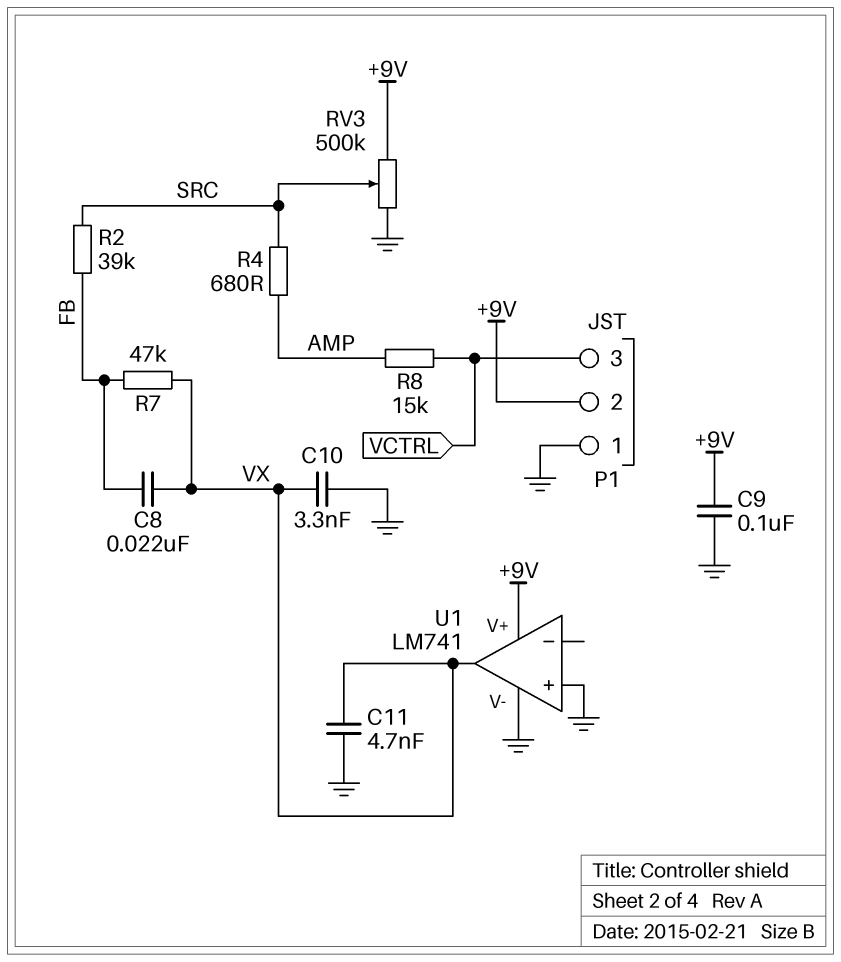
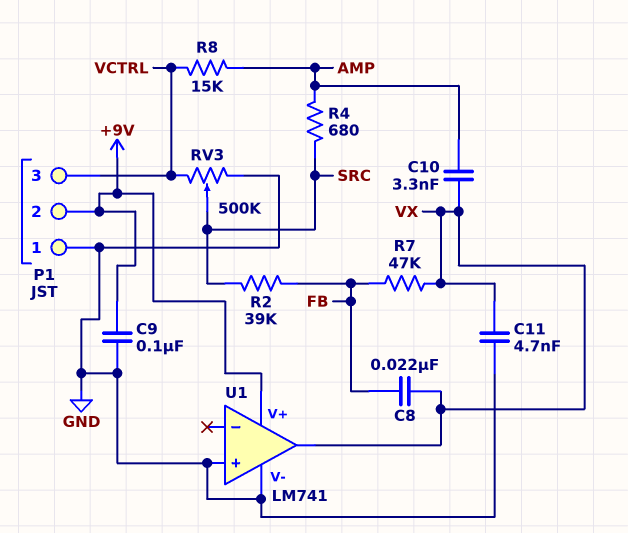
C10: 3.3nF (GND, VX) -> 3.3nF (AMP, VX)
RV3: 500k (+9V, GND, wiper SRC) -> 500k (GND, VCTRL, wiper SRC)

